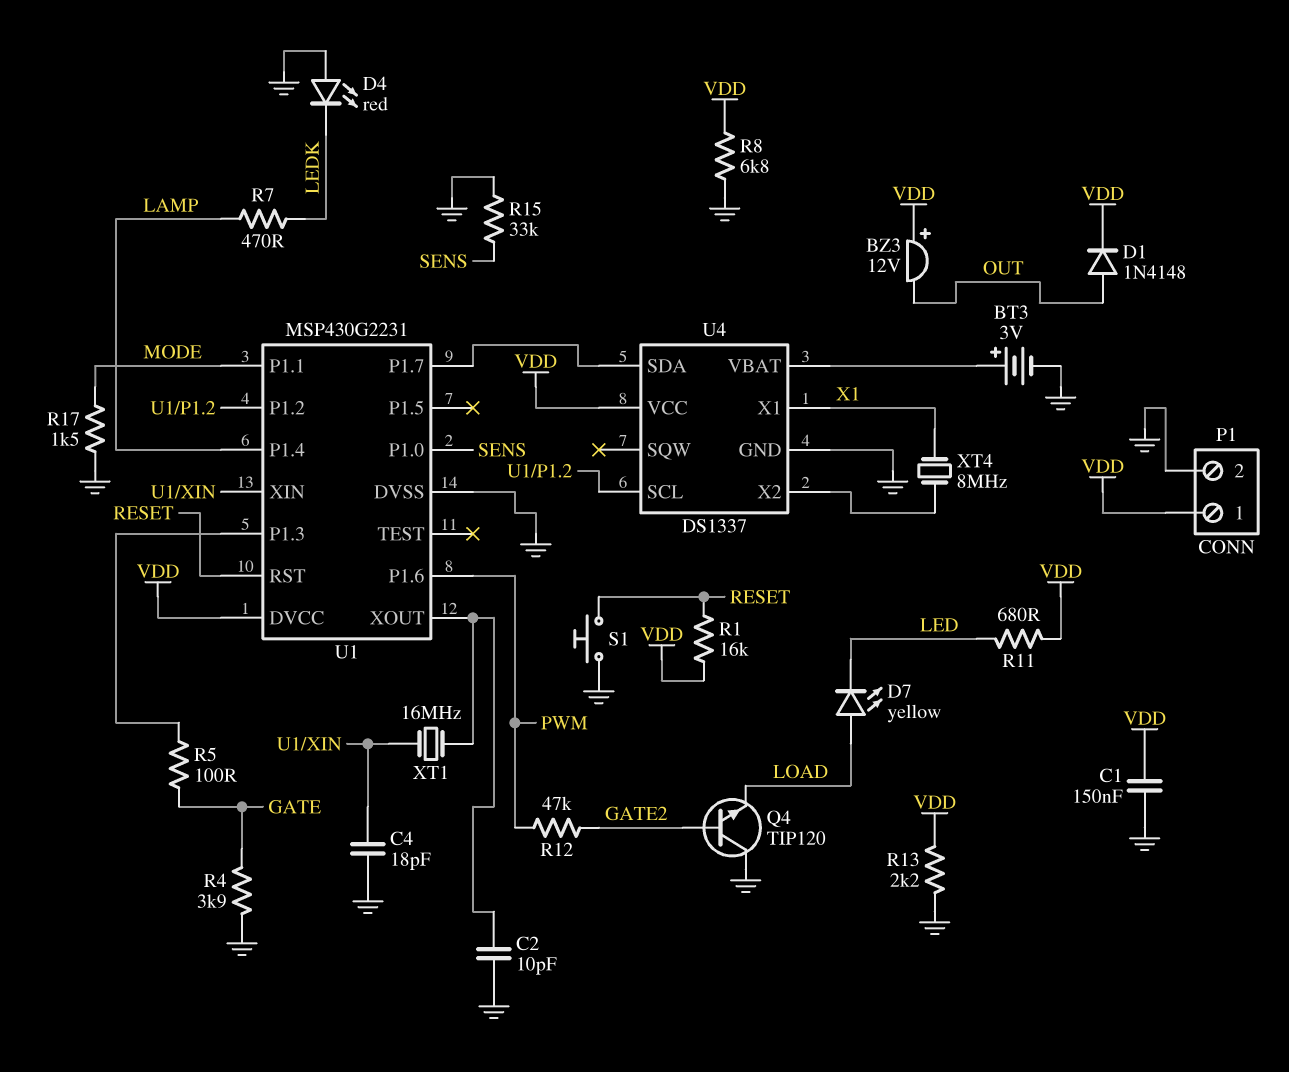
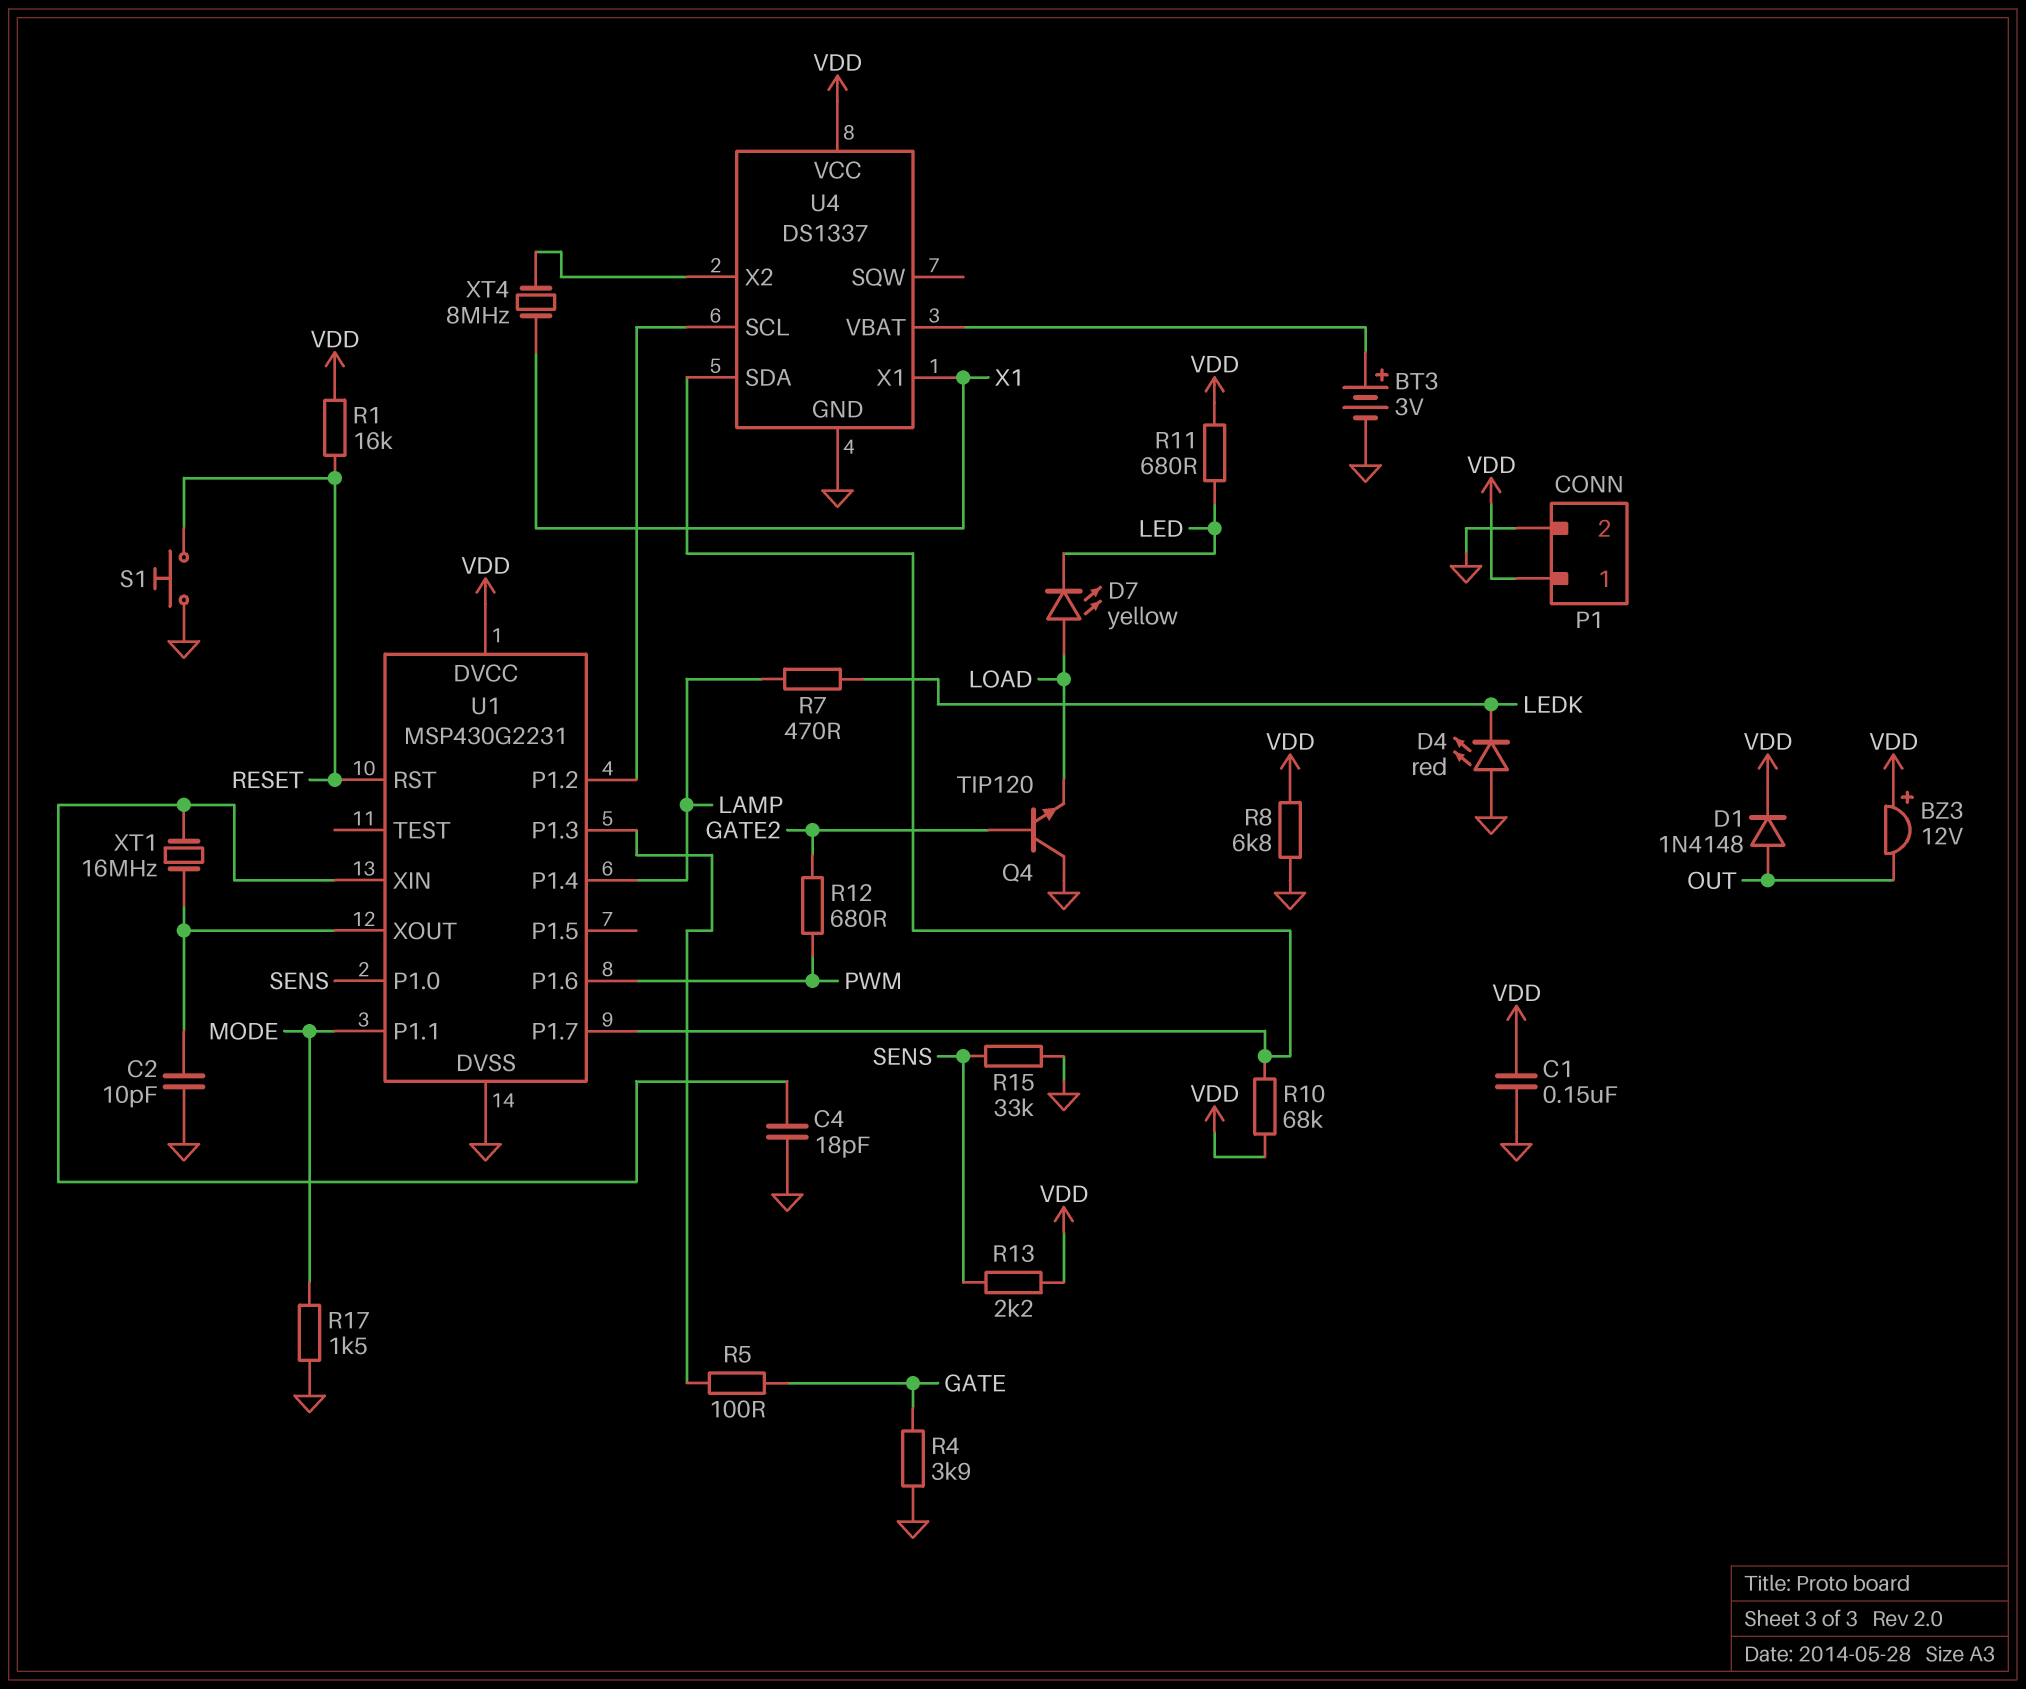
R10: none -> 68k (U1/P1.7, VDD)
R12: 47k (GATE2, PWM) -> 680 (GATE2, PWM)
R13: 2.2k (GND, VDD) -> 2.2k (SENS, VDD)

